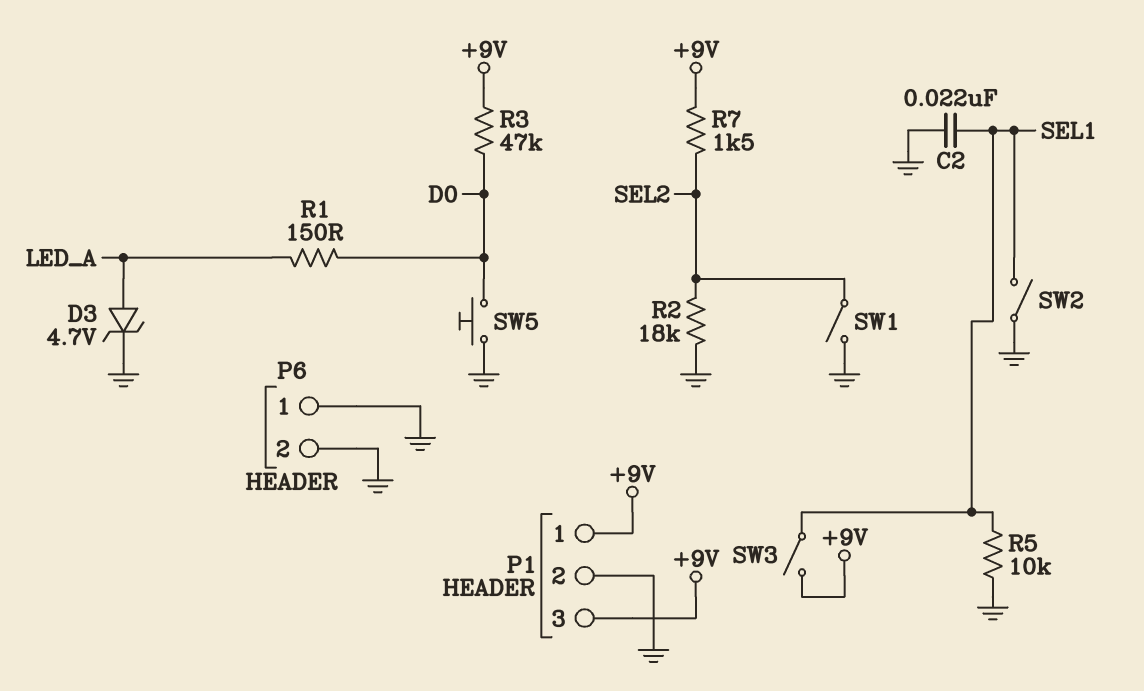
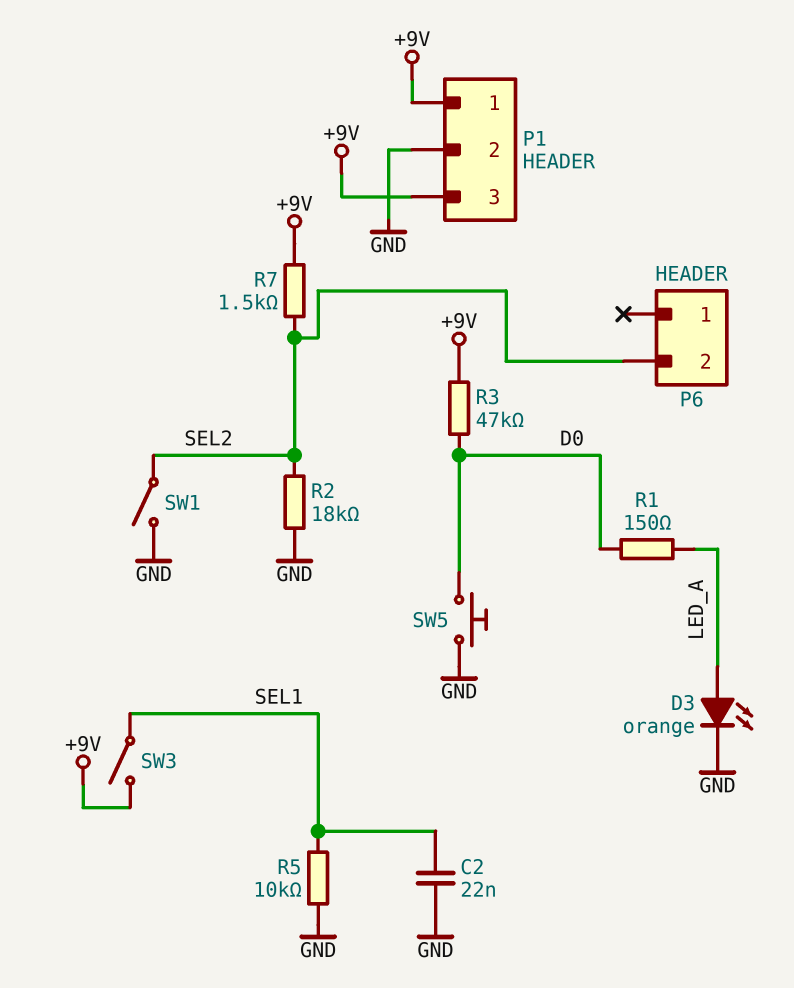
D3: zener 4.7V (A LED_A, K GND) -> LED orange (A LED_A, K GND)
P6 pin 1: GND -> none
P6 pin 2: GND -> SEL2
SW2: switch (GND, SEL1) -> none

